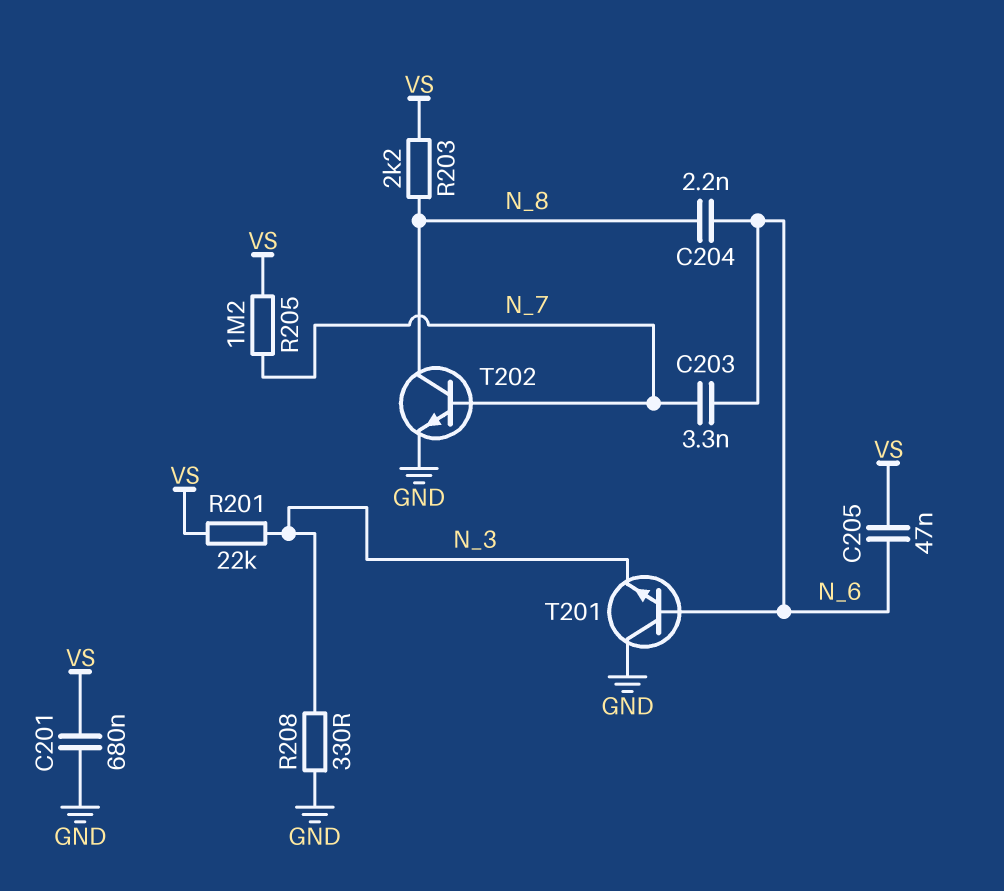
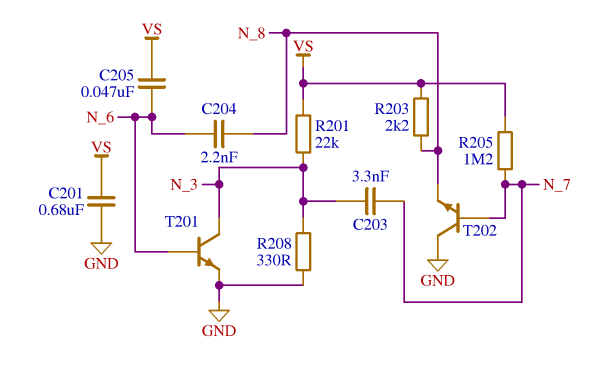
C203: 3.3nF (N_6, N_7) -> 3.3nF (N_3, N_7)
T201: NPN (B N_6, C GND, E N_3) -> NPN (B N_6, C N_3, E GND)
T202: NPN (B N_7, C N_8, E GND) -> NPN (B N_7, C GND, E N_8)

